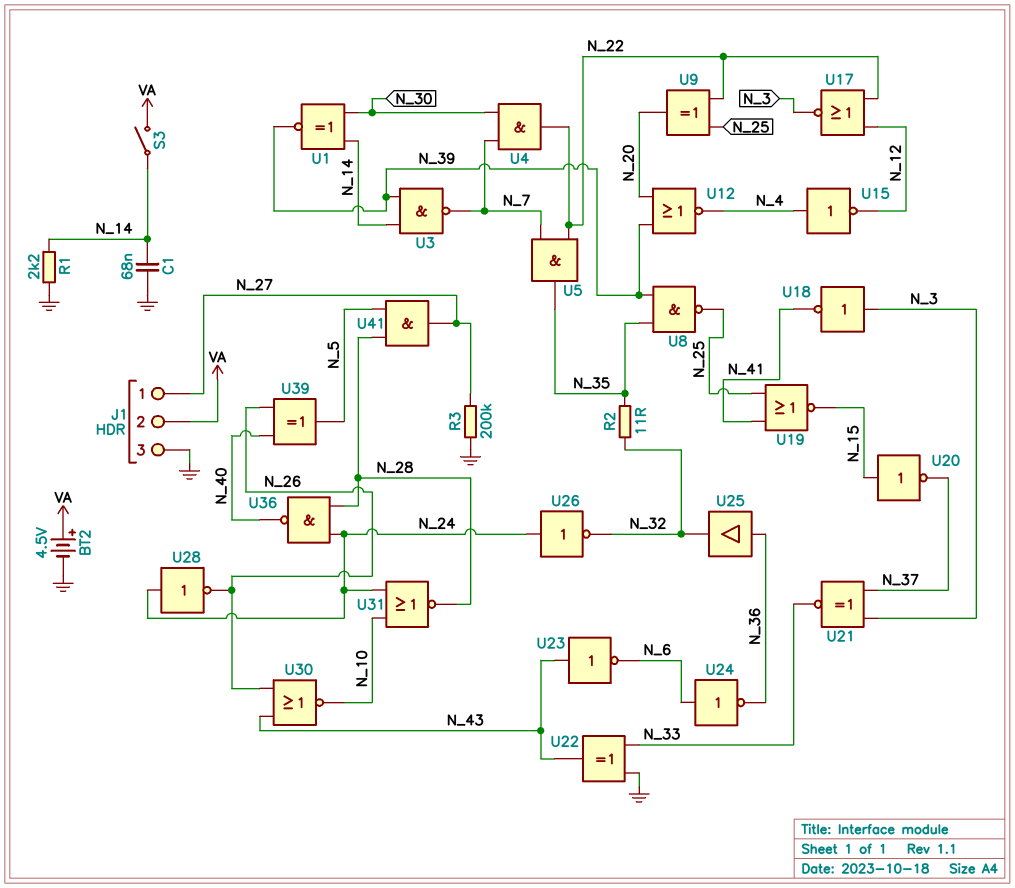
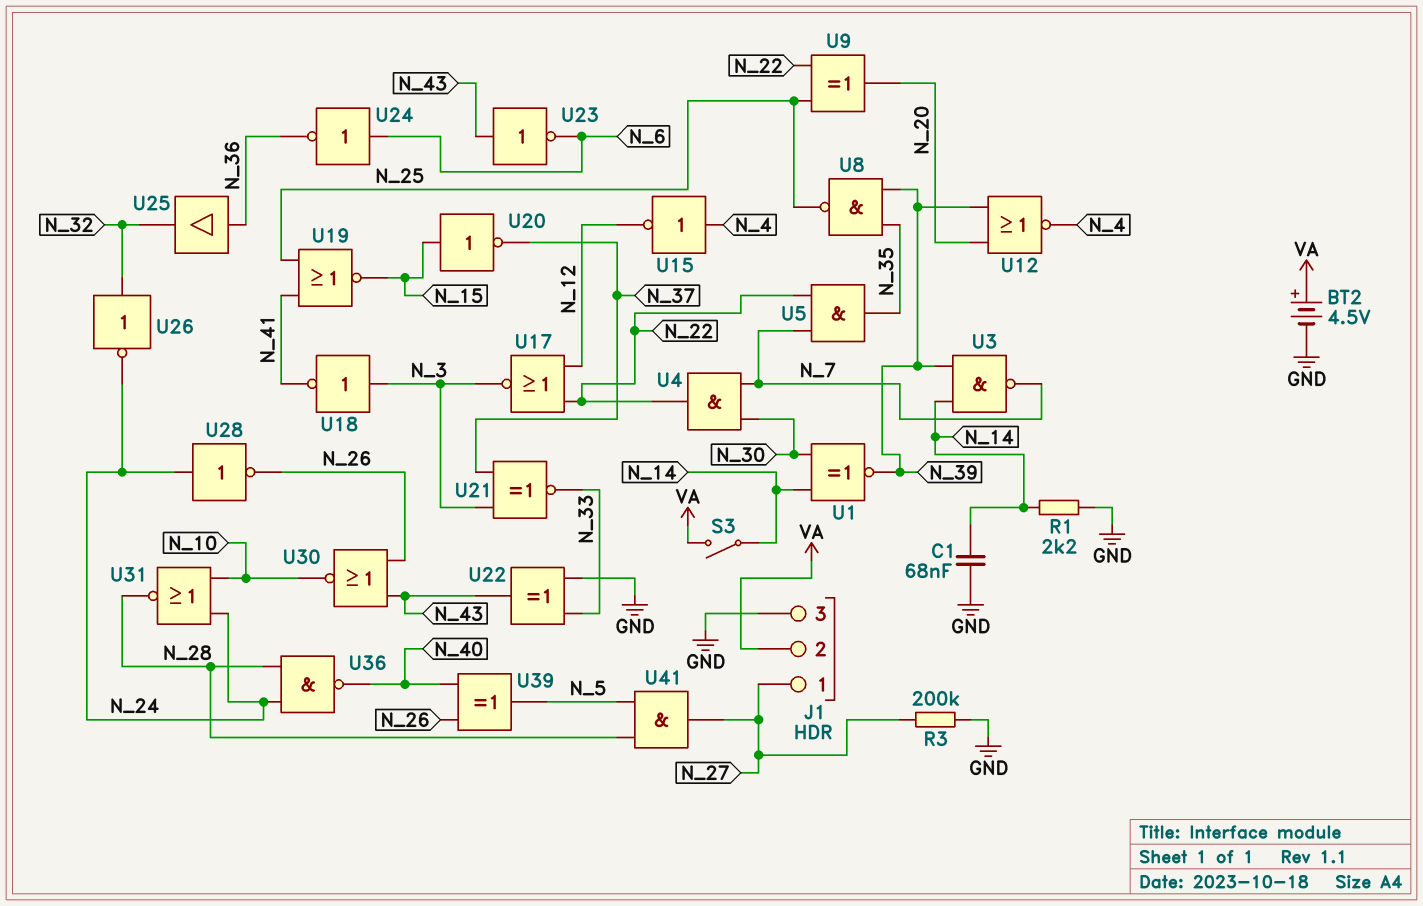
R2: 11 (N_32, N_35) -> none
U26: NOT (in N_24, out N_32) -> NOT (in N_32, out N_24)

